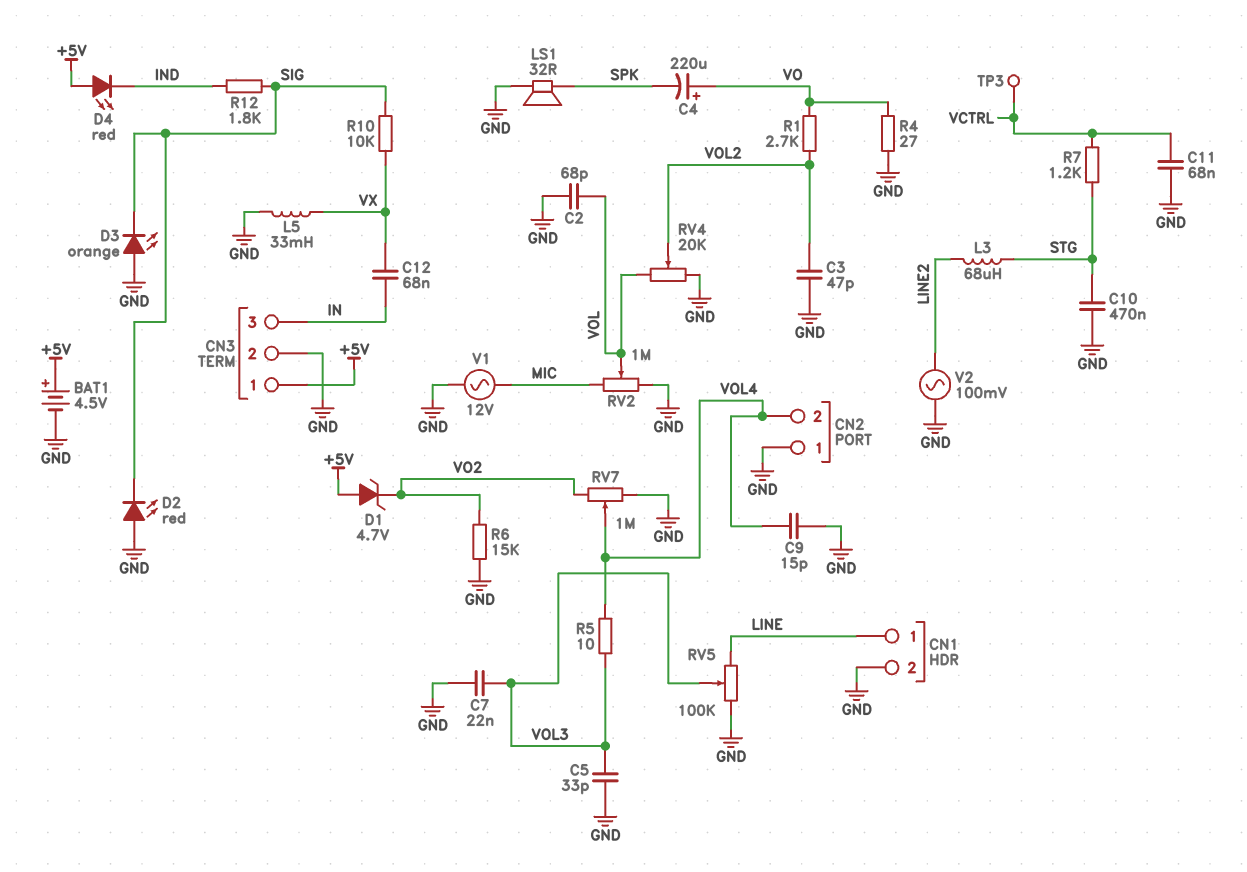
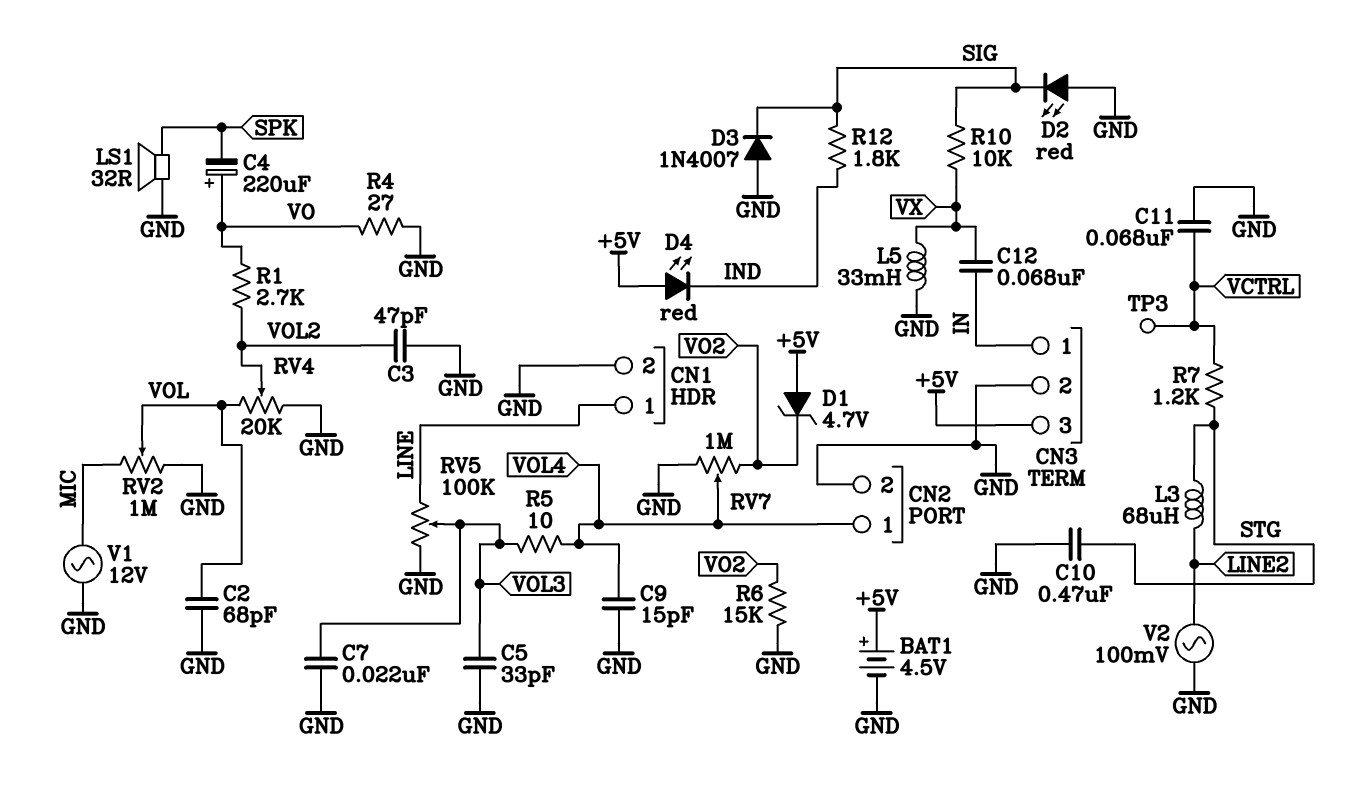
CN2 pin 1: GND -> VOL4
CN2 pin 2: VOL4 -> GND
CN3 pin 1: +5V -> IN
CN3 pin 3: IN -> +5V
D3: LED orange (A GND, K SIG) -> diode 1N4007 (A GND, K SIG)

